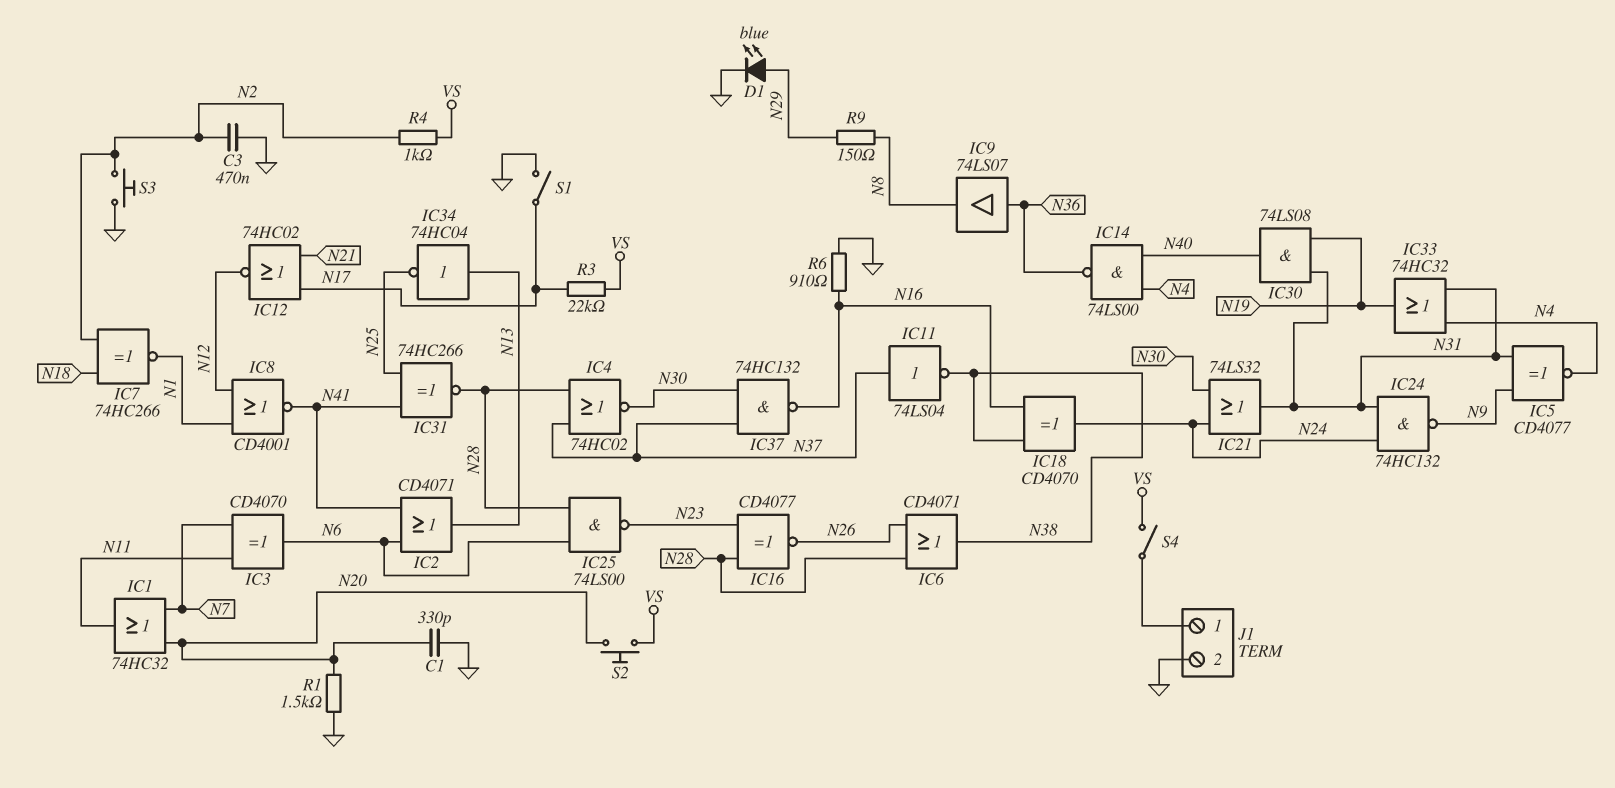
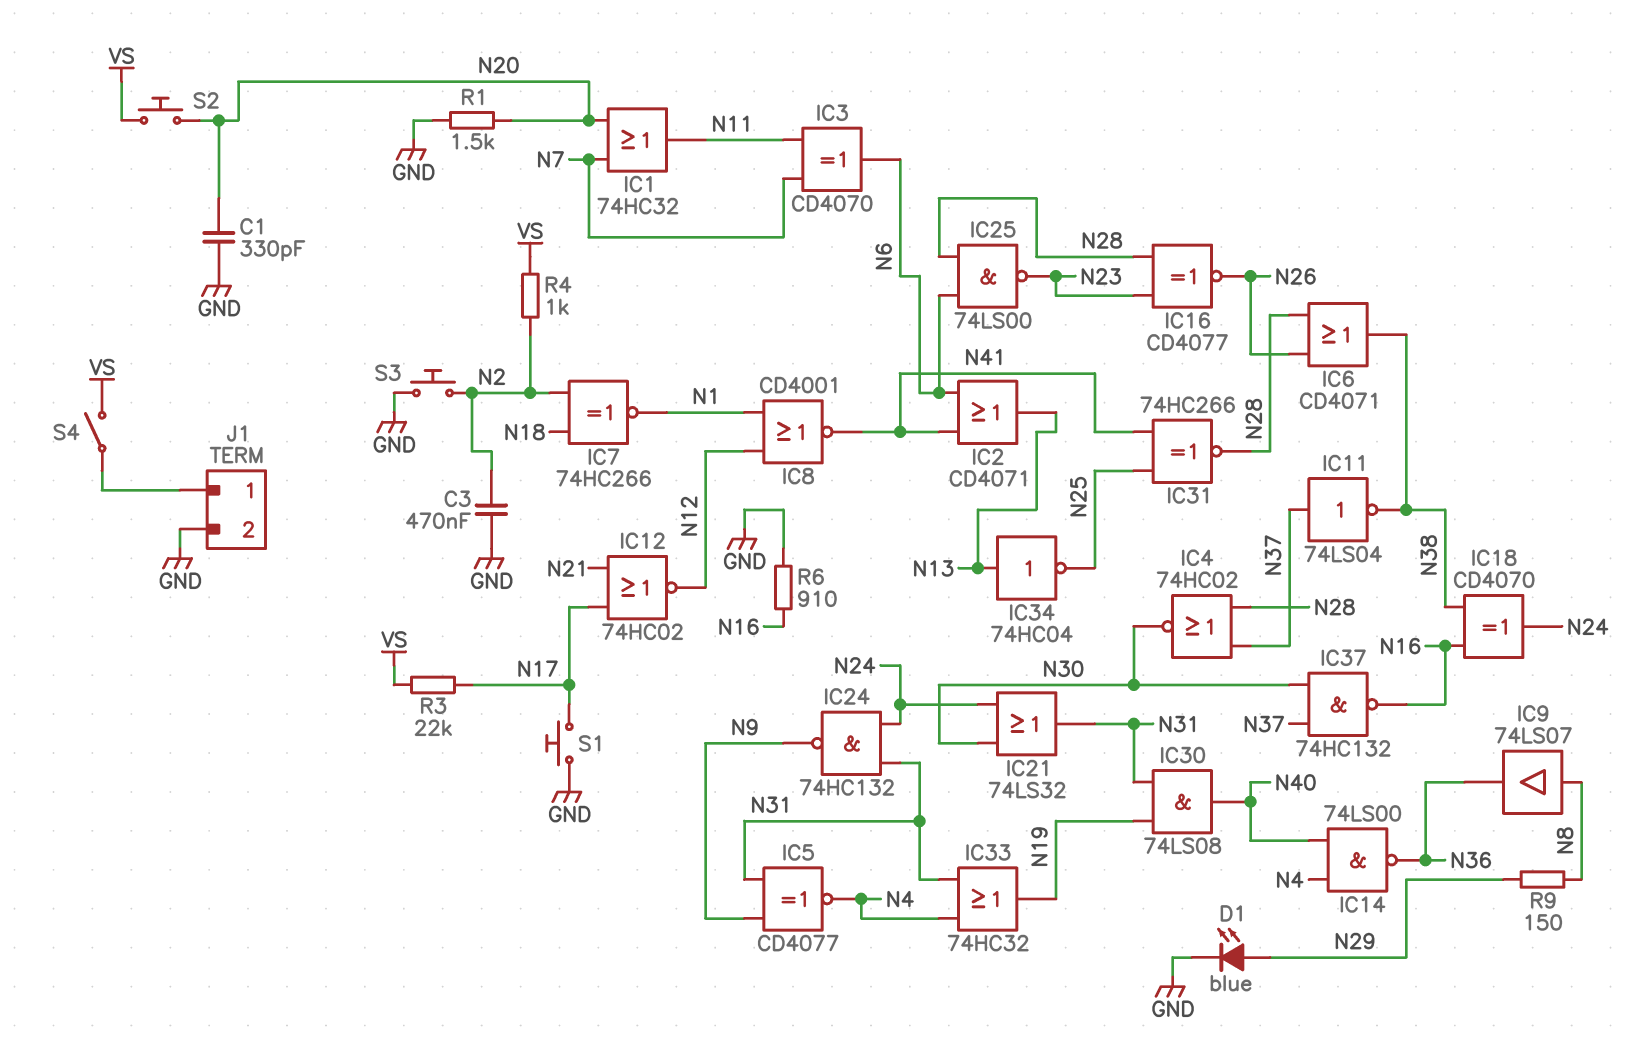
IC9: buffer 74LS07 (in N36, out N8) -> buffer 74LS07 (in N8, out N36)
S1: switch (GND, N17) -> button (GND, N17)

